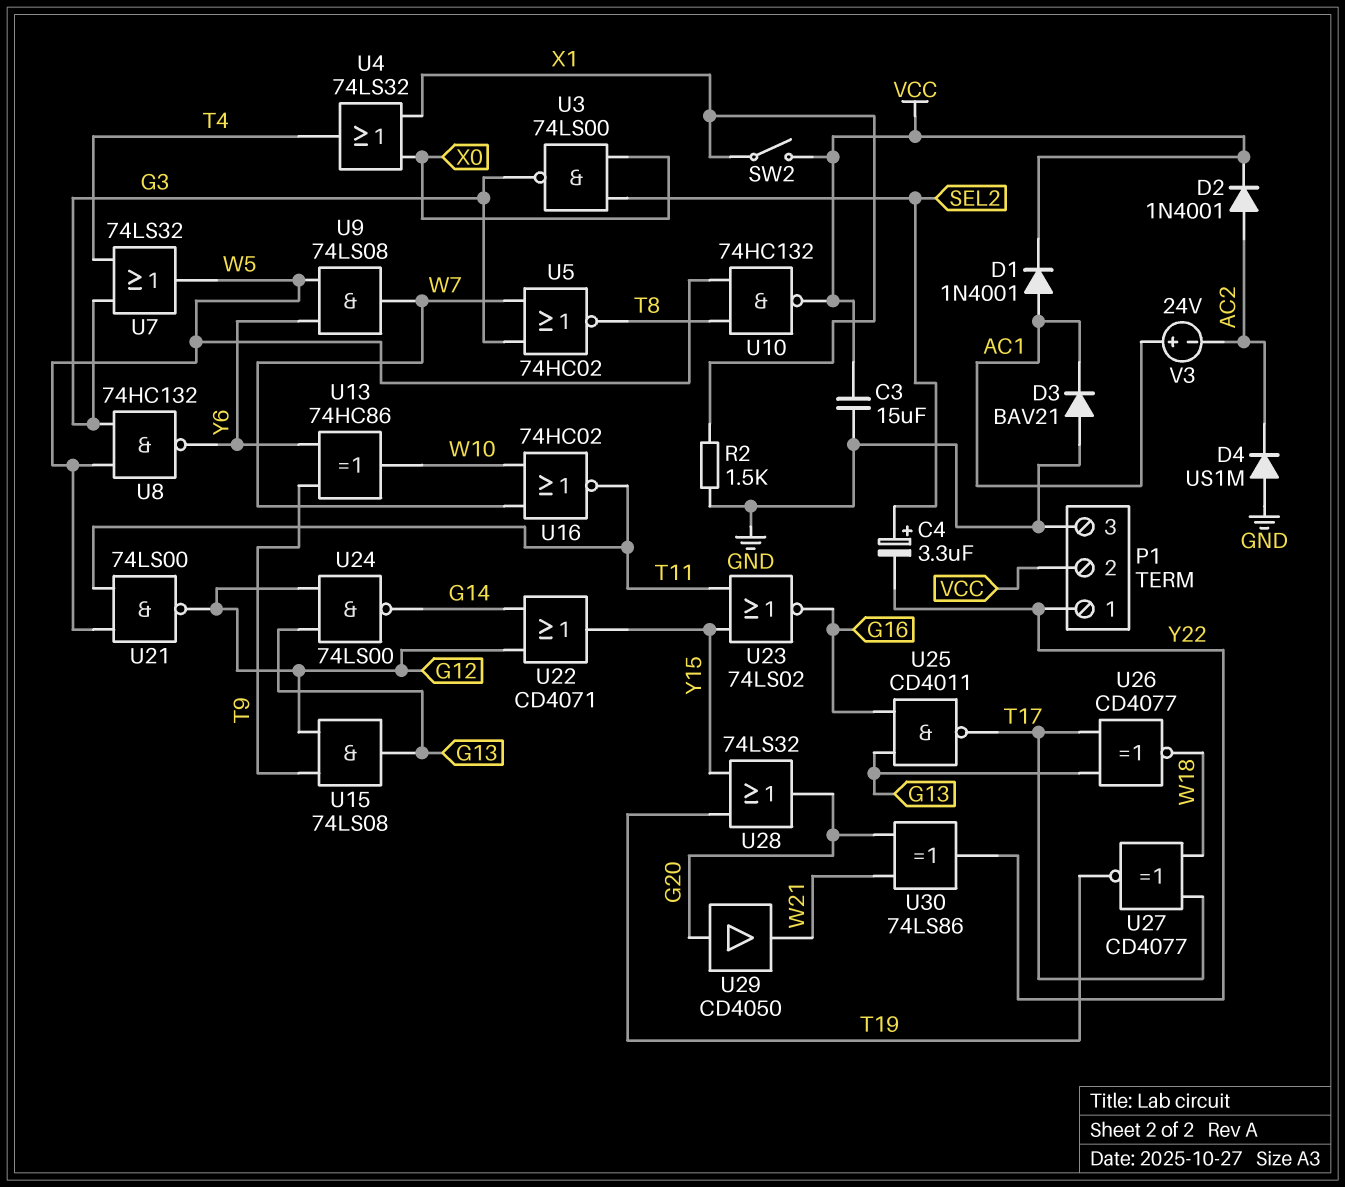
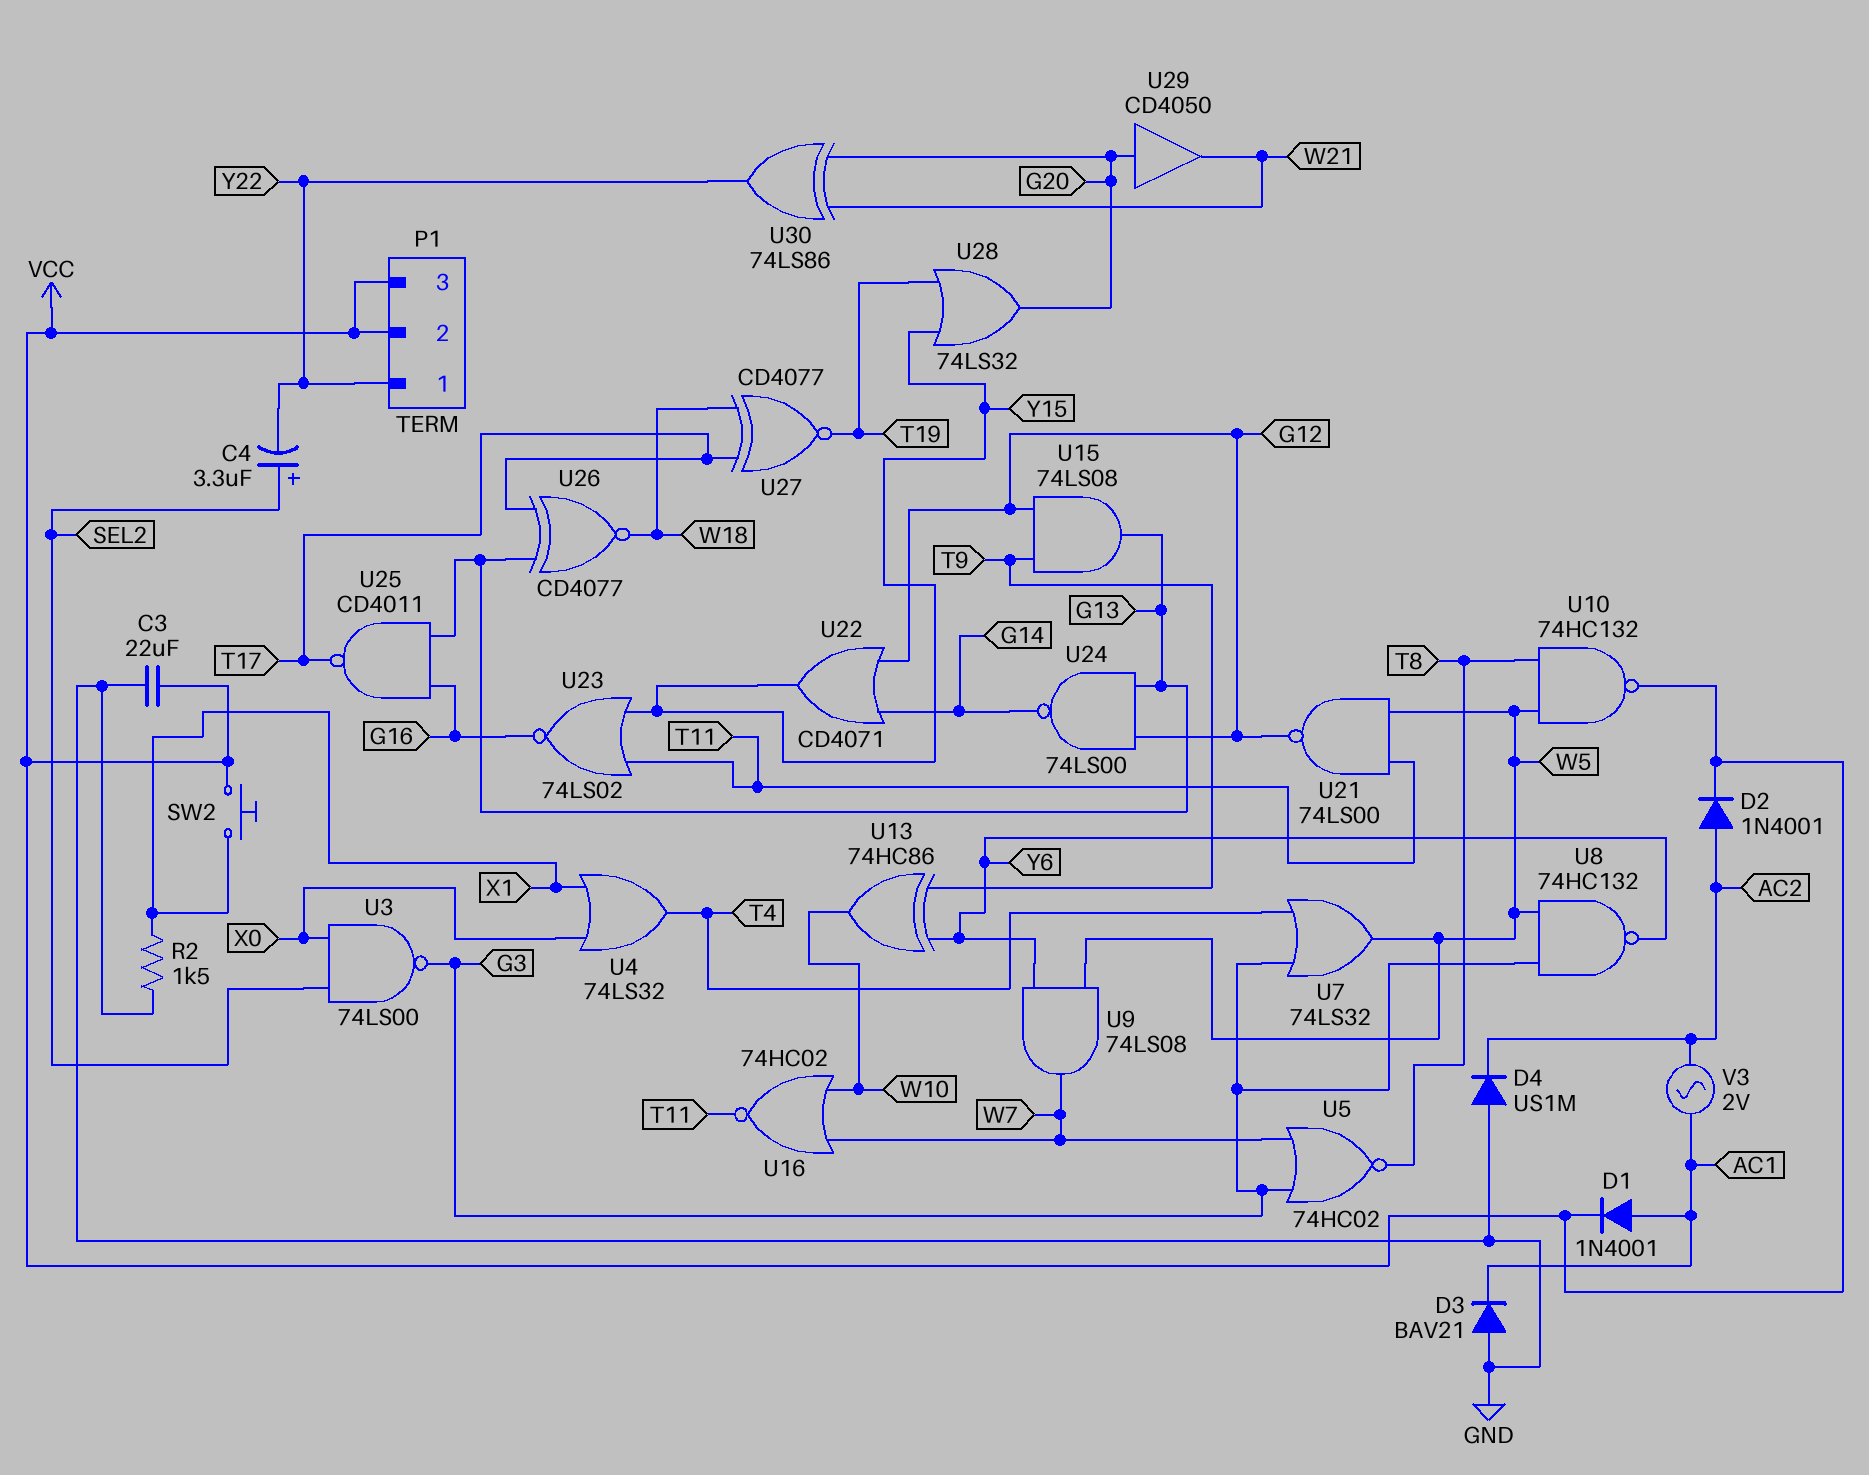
C3: 15uF (GND, VCC) -> 22uF (GND, VCC)
P1 pin 3: GND -> VCC
SW2: switch (VCC, X1) -> button (VCC, X1)
V3: 24V (plus AC1, minus AC2) -> AC 2V (AC1, AC2)

